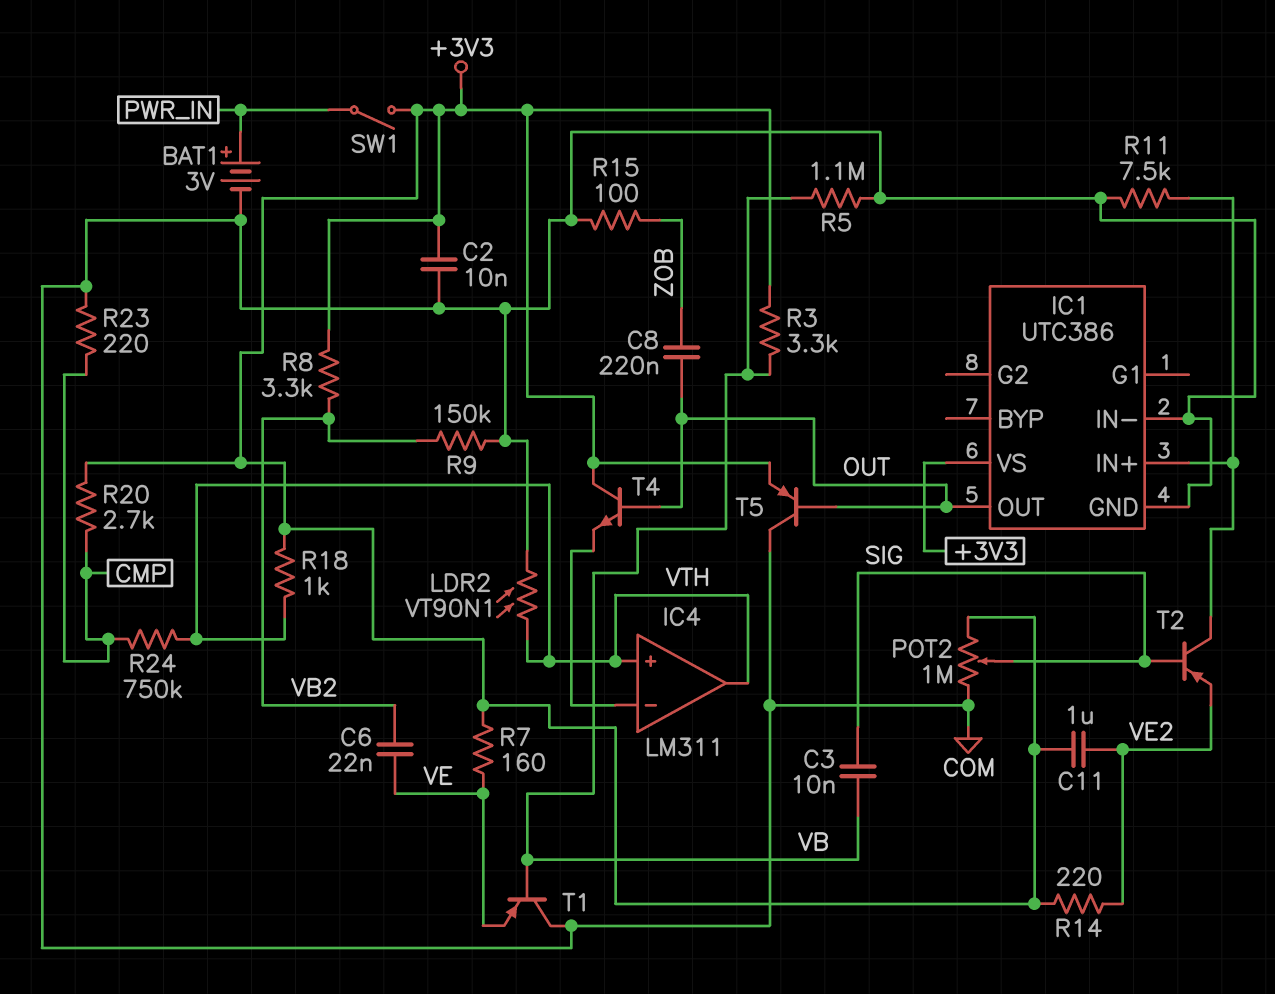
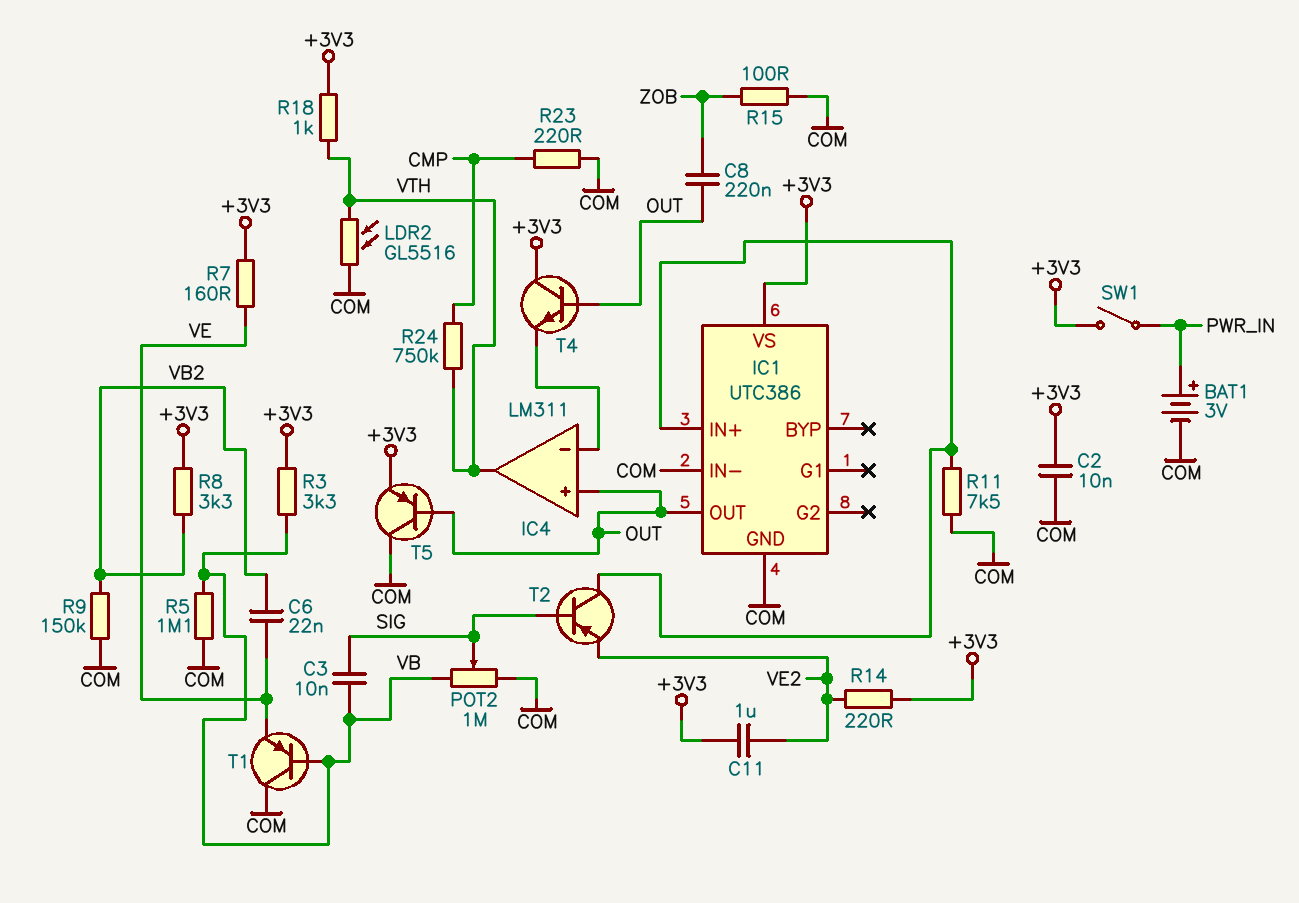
IC4 pin in+: VTH -> OUT
LDR2: VT90N1 (COM, VTH) -> GL5516 (COM, VTH)
POT2: 1M (+3V3, COM, wiper SIG) -> 1M (COM, VB, wiper SIG)
R20: 2.7k (+3V3, CMP) -> none

